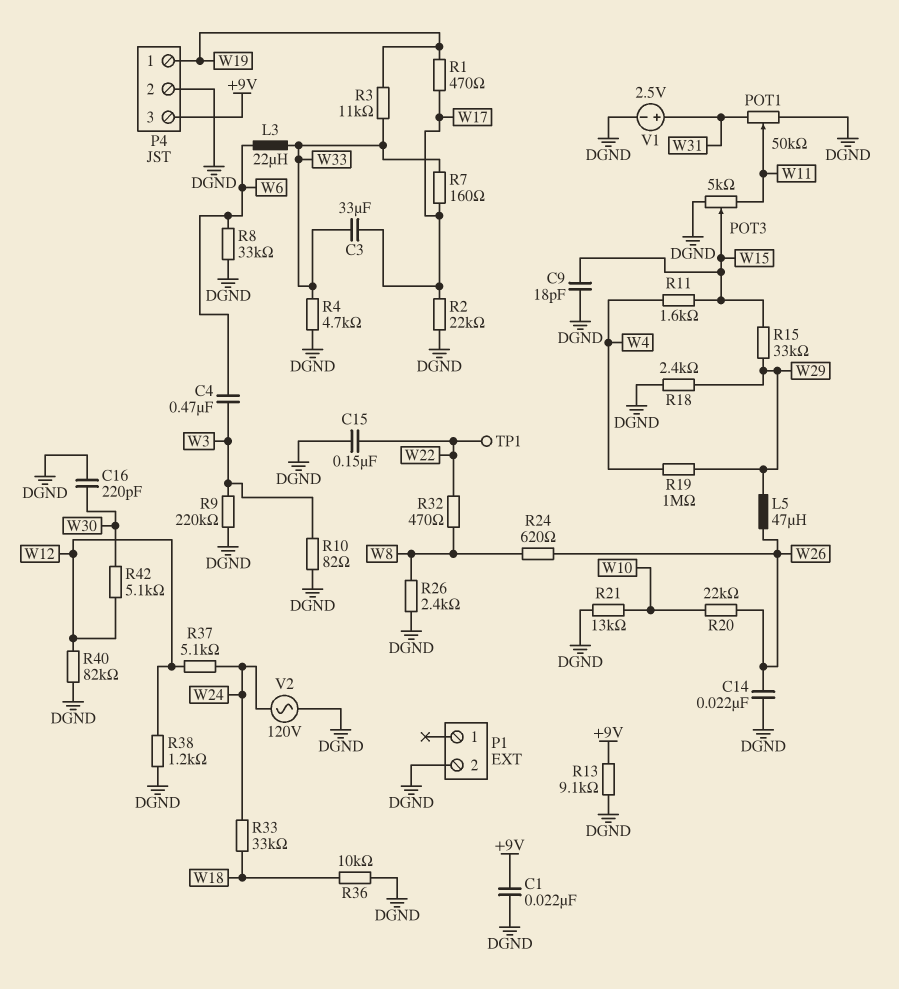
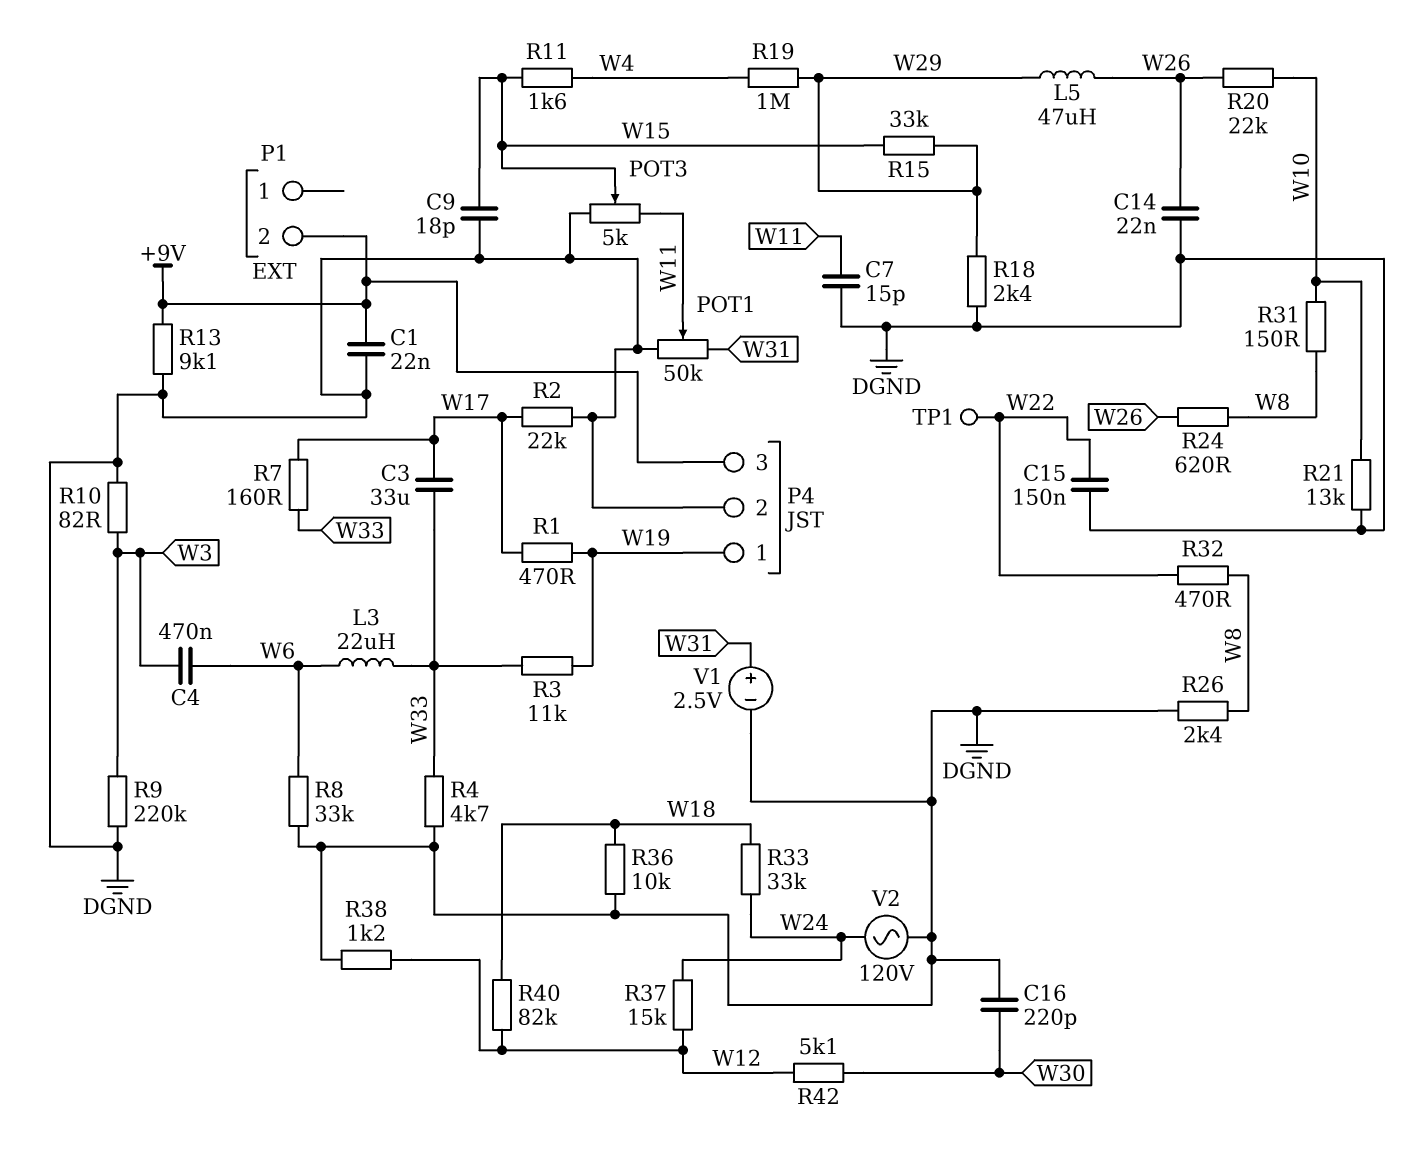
C7: none -> 15pF (DGND, W11)
P1 pin 2: DGND -> +9V
R31: none -> 150 (W8, W10)
R37: 5.1k (W12, W24) -> 15k (W12, W24)
R40: 82k (DGND, W12) -> 82k (W12, W18)

